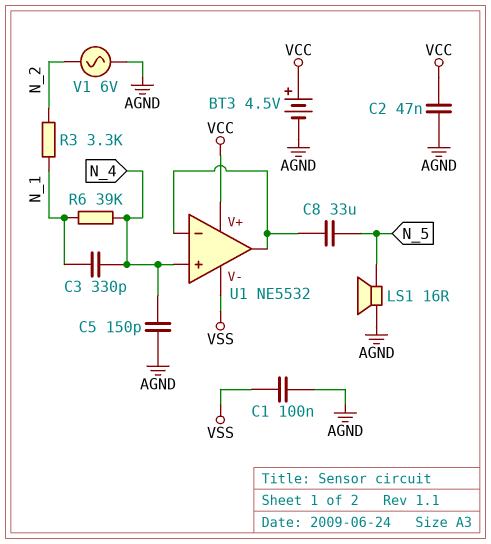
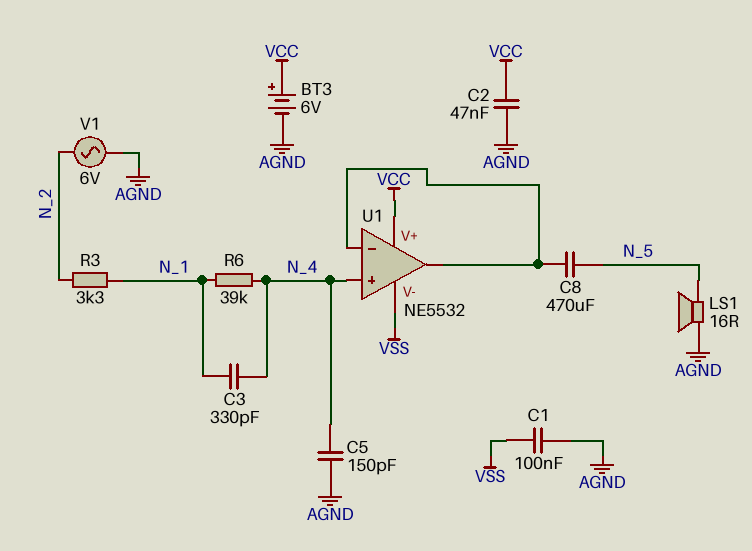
BT3: 4.5V (plus VCC, minus AGND) -> 6V (plus VCC, minus AGND)
C8: 33uF (N_5, U1/in-) -> 470uF (N_5, U1/in-)

